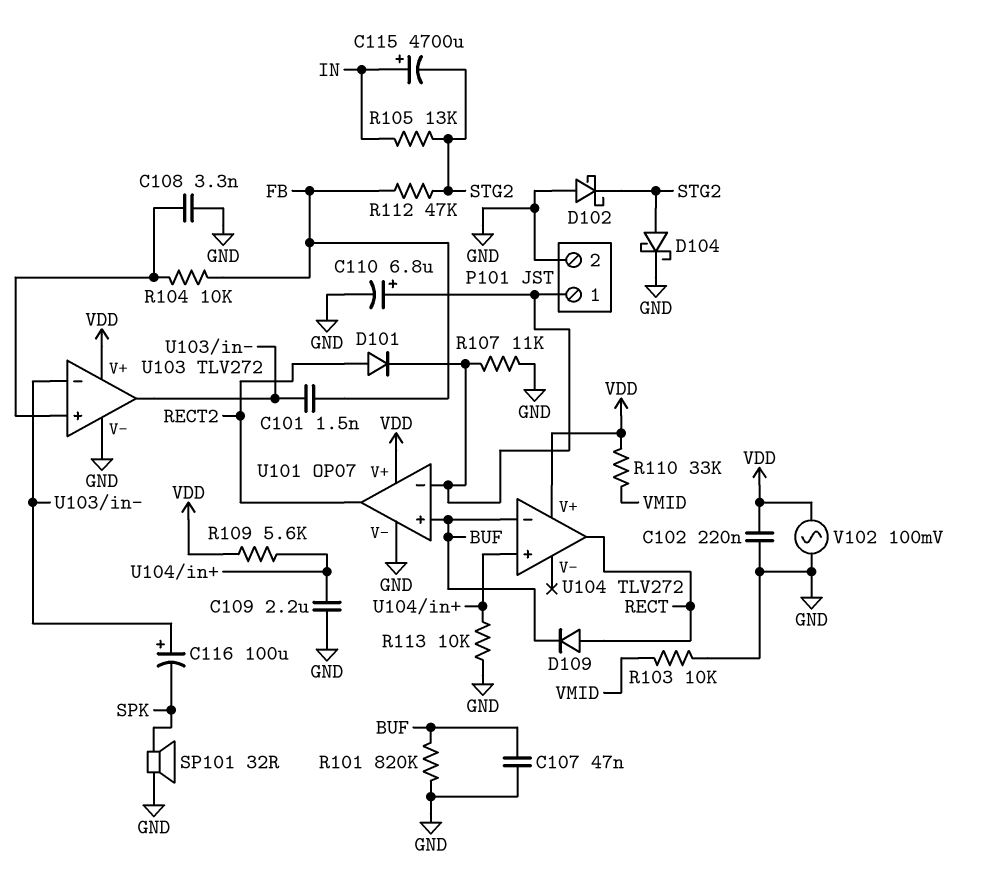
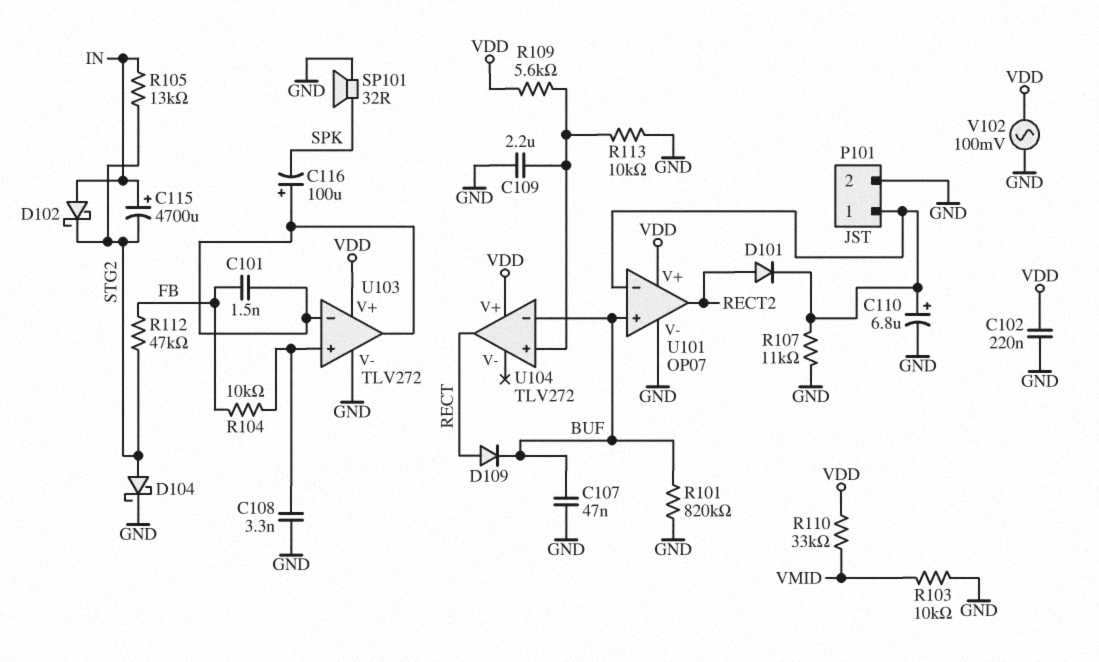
D102: schottky (A GND, K STG2) -> schottky (A IN, K STG2)

